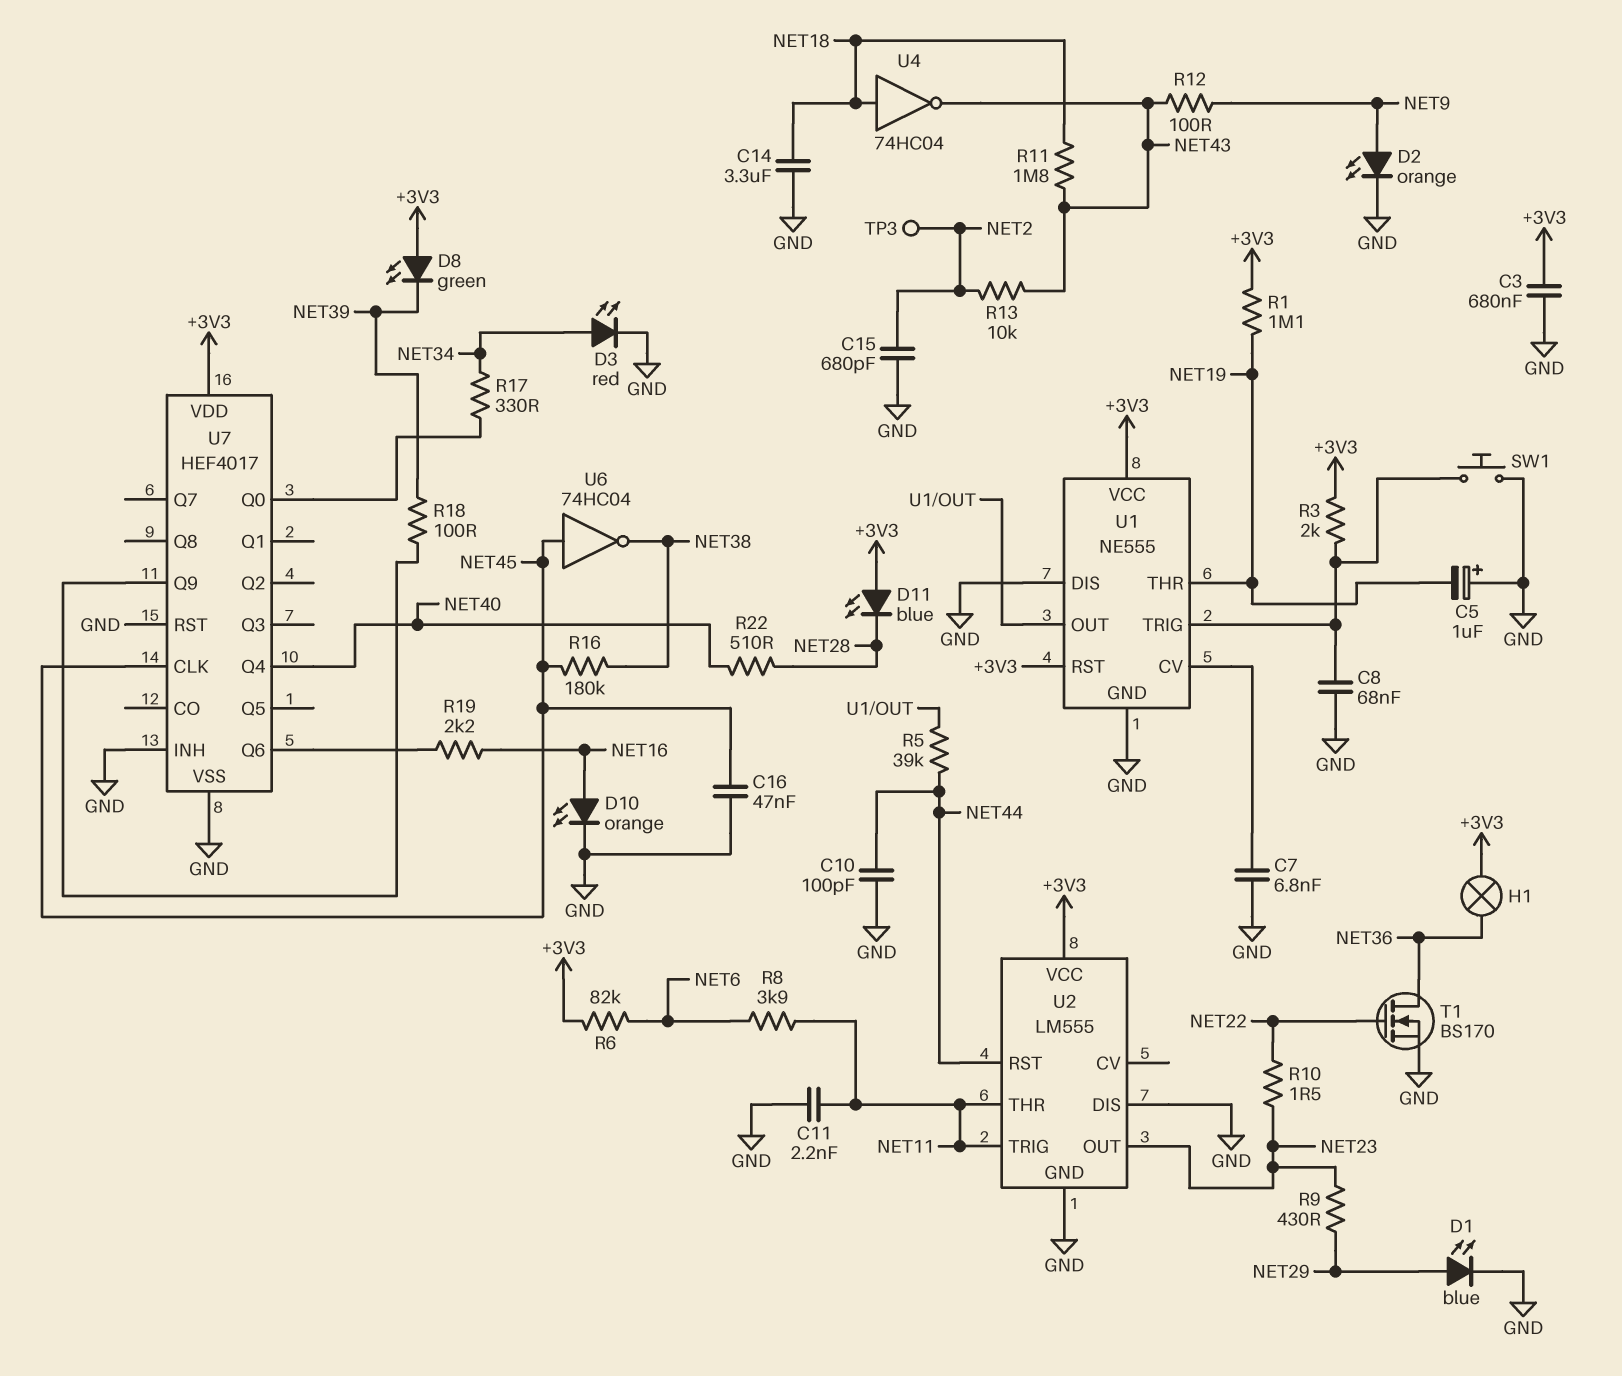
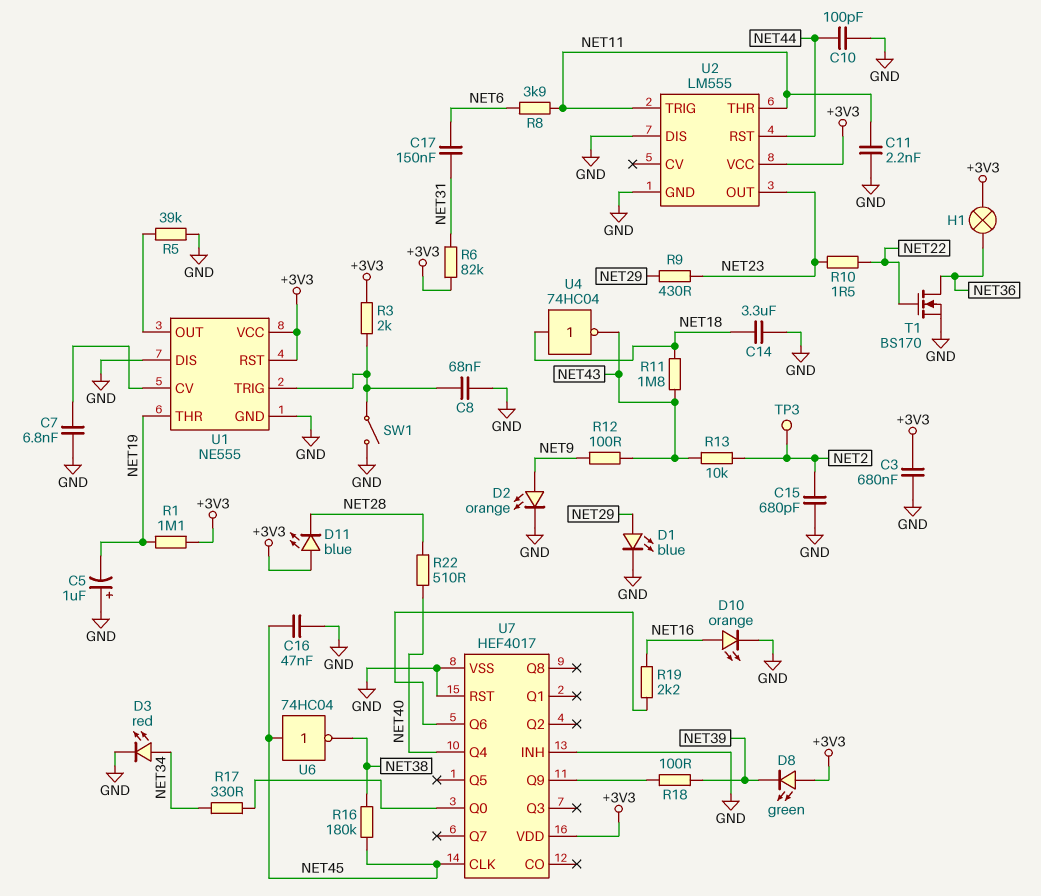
C17: none -> 150nF (NET6, NET31)
R5: 39k (NET44, U1/OUT) -> 39k (GND, U1/OUT)
R6: 82k (+3V3, NET6) -> 82k (+3V3, NET31)
SW1: button (GND, U1/TRIG) -> switch (GND, U1/TRIG)

